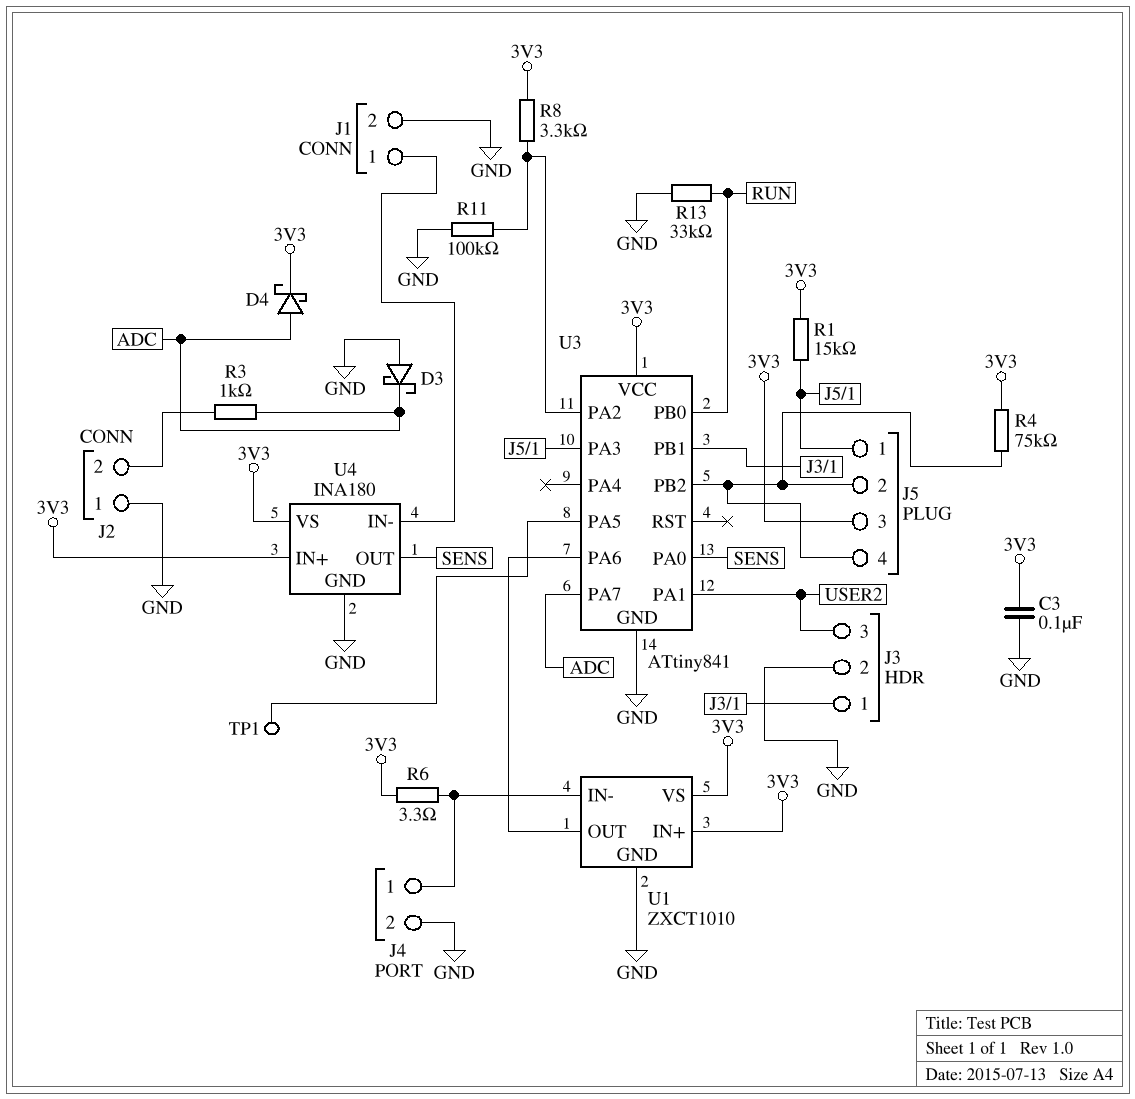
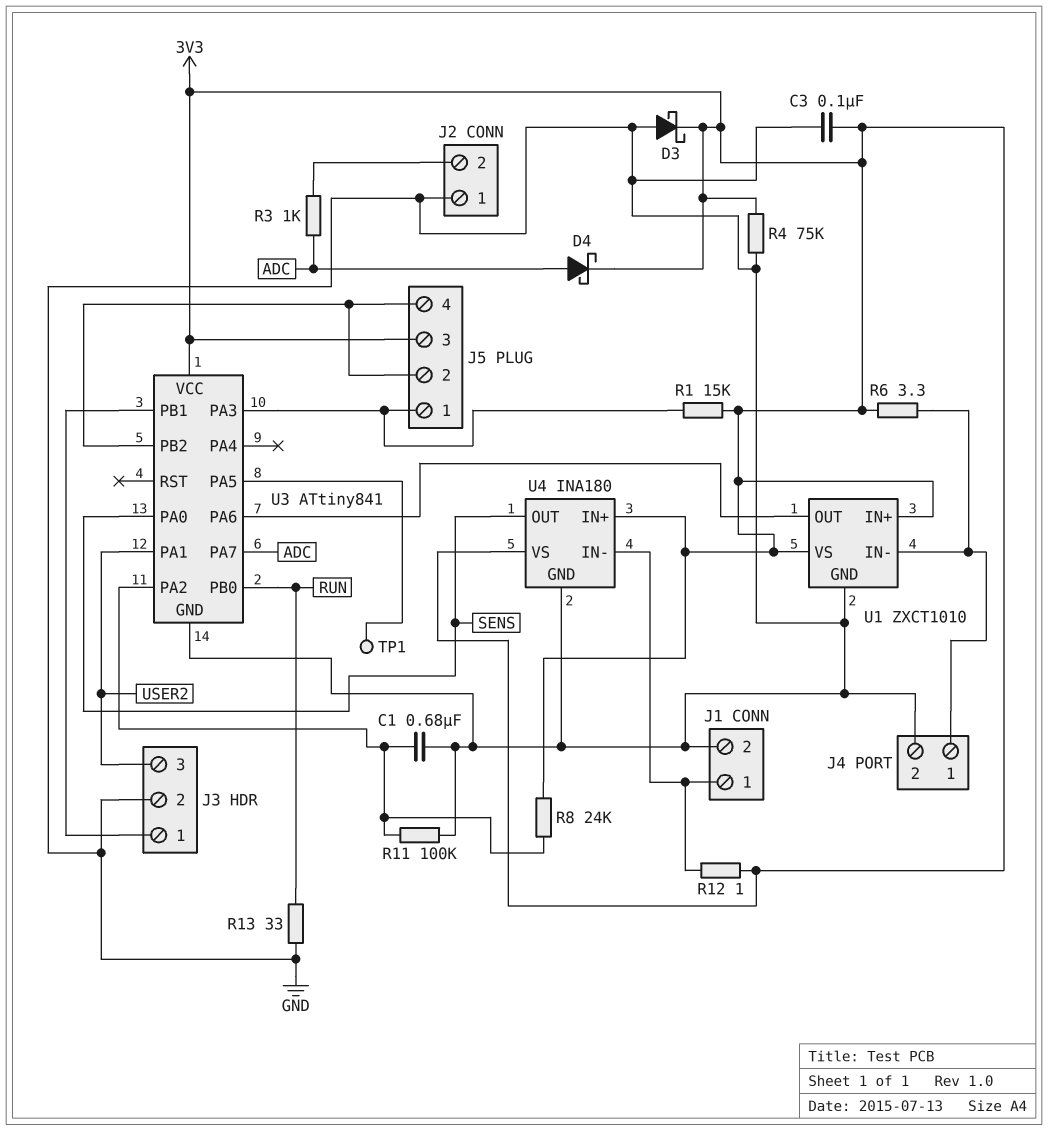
C1: none -> 680nF (GND, U3/PA2)
D3: schottky (A GND, K ADC) -> schottky (A GND, K 3V3)
R4: 75k (3V3, J5/2) -> 75k (3V3, GND)
R8: 3.3k (3V3, U3/PA2) -> 24k (3V3, U3/PA2)
R12: none -> 1 (3V3, J1/1)
R13: 33k (GND, RUN) -> 33 (GND, RUN)

